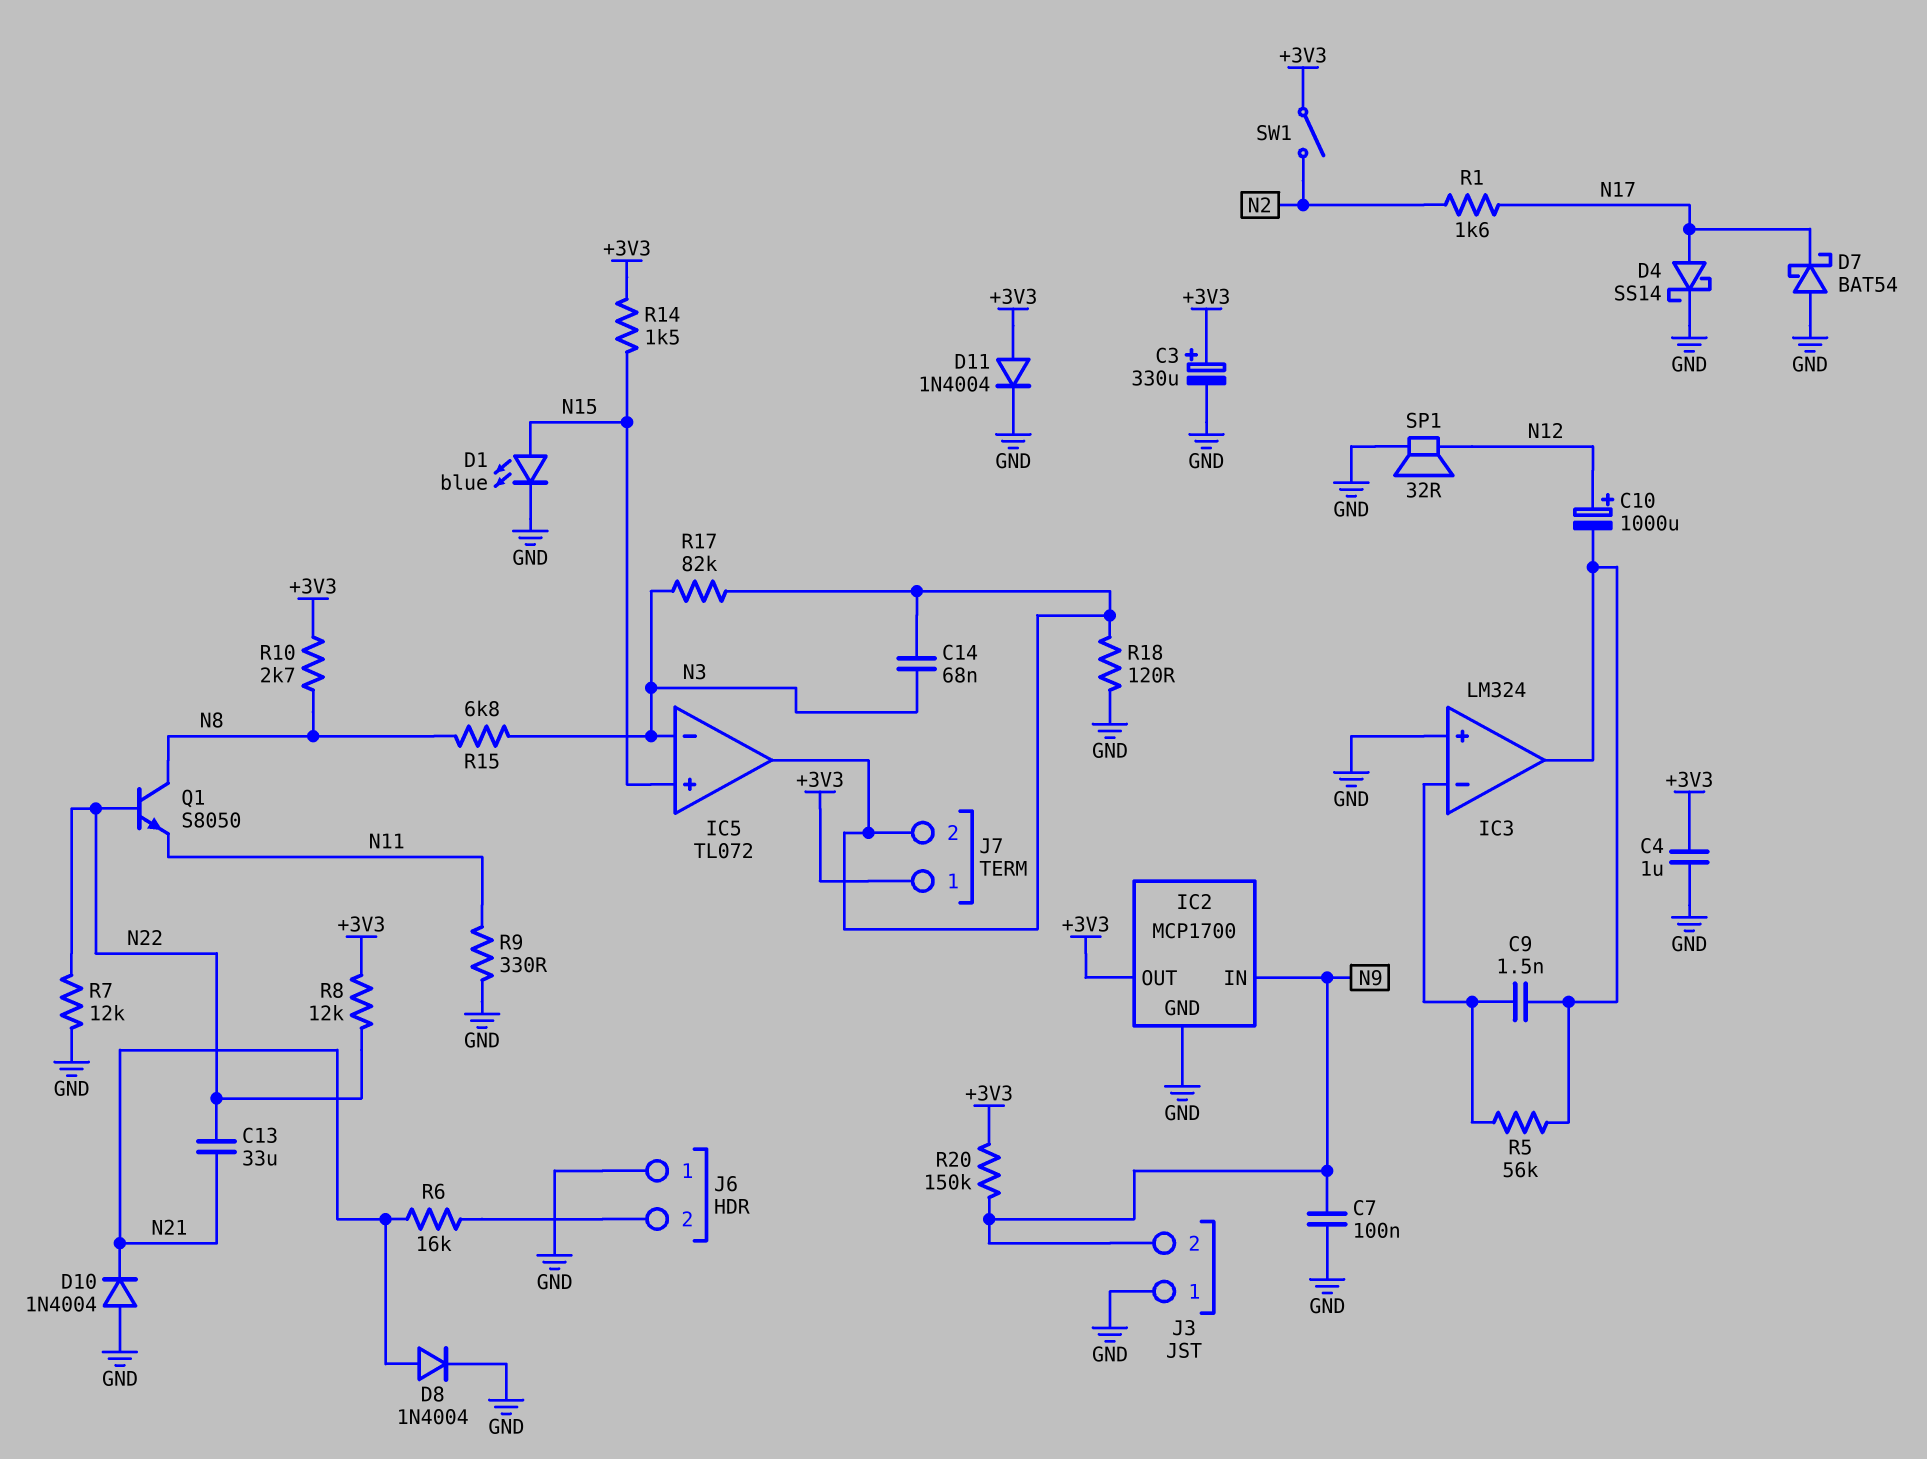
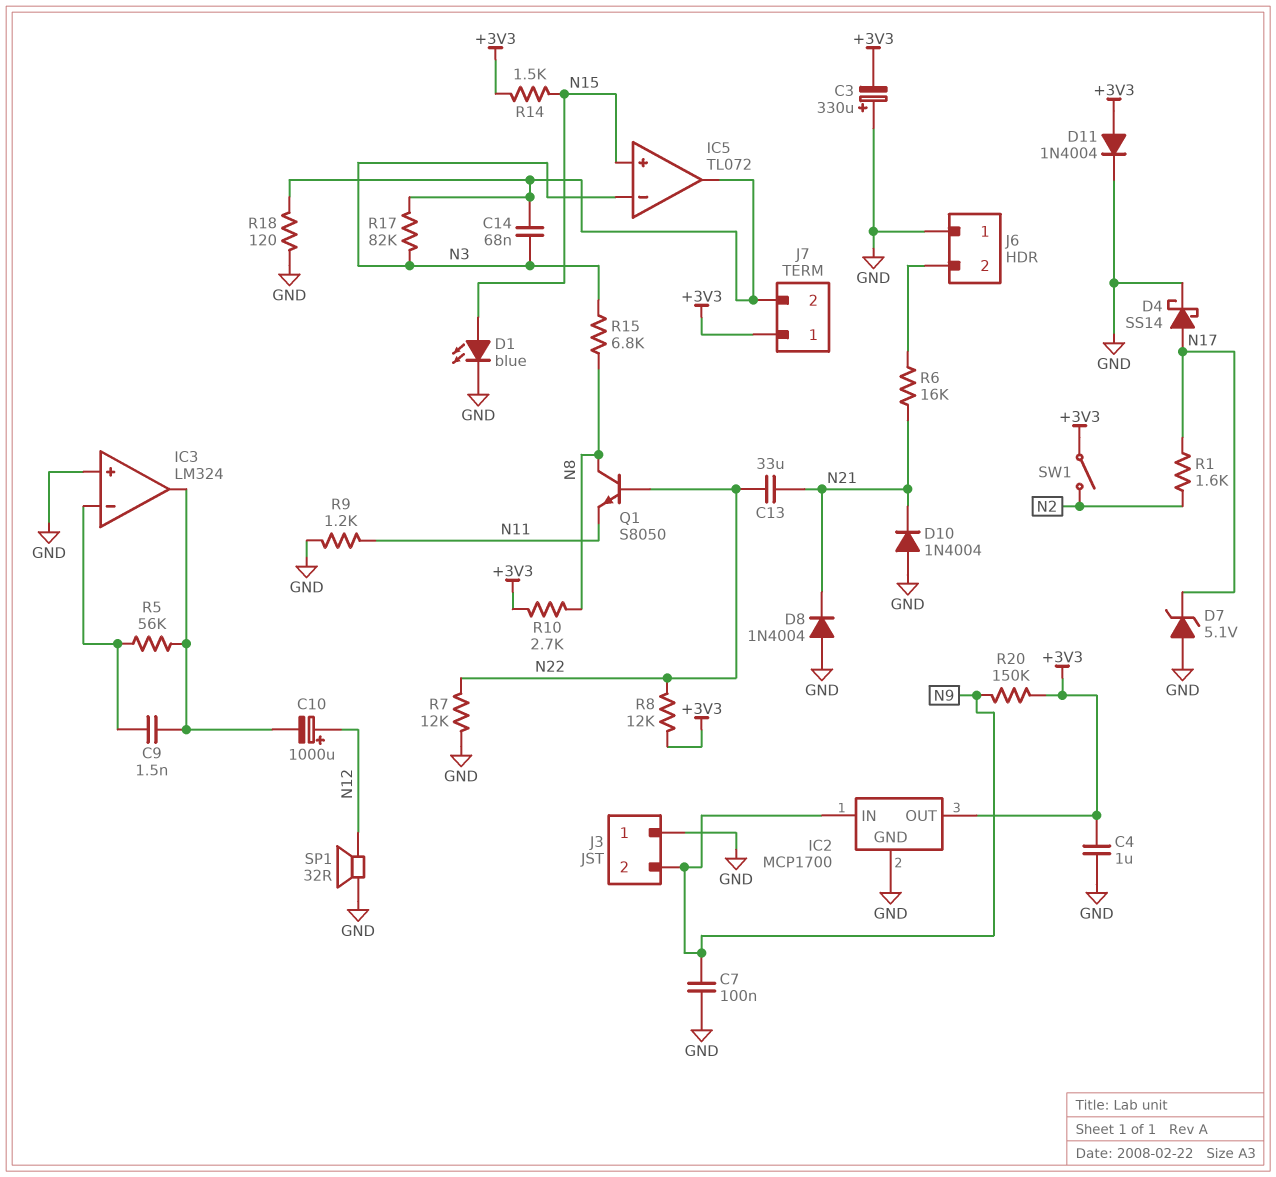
C3: 330uF (plus +3V3, minus GND) -> 330uF (plus GND, minus +3V3)
D7: schottky BAT54 (A GND, K N17) -> zener 5.1V (A GND, K N17)
D8: diode 1N4004 (A N21, K GND) -> diode 1N4004 (A GND, K N21)
R9: 330 (GND, N11) -> 1.2k (GND, N11)

